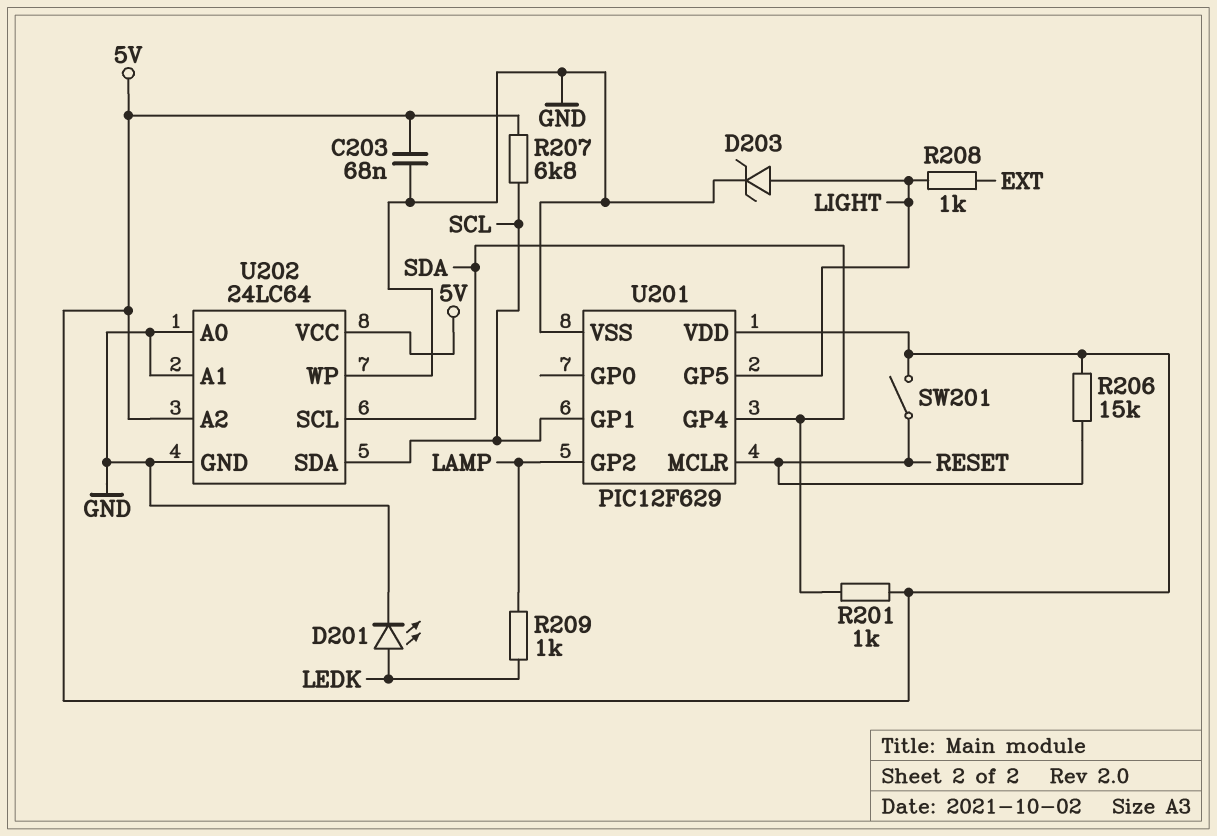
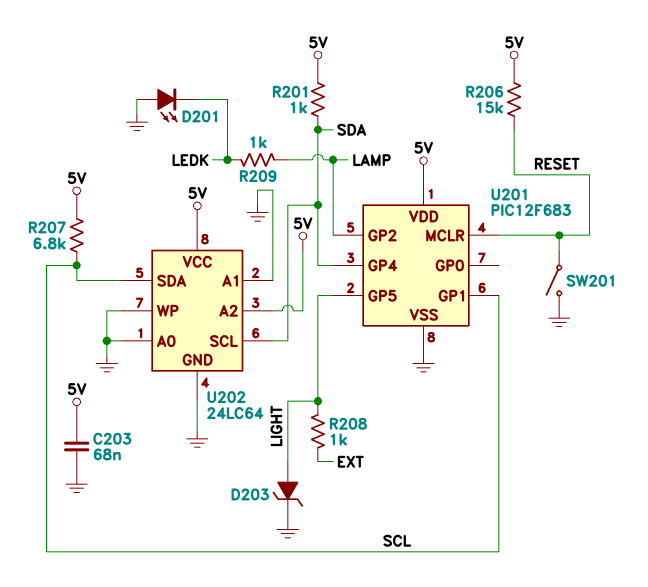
D201: LED (A LEDK, K GND) -> LED (A GND, K LEDK)
SW201: switch (5V, RESET) -> switch (GND, RESET)
U201: PIC12F629 -> PIC12F683

